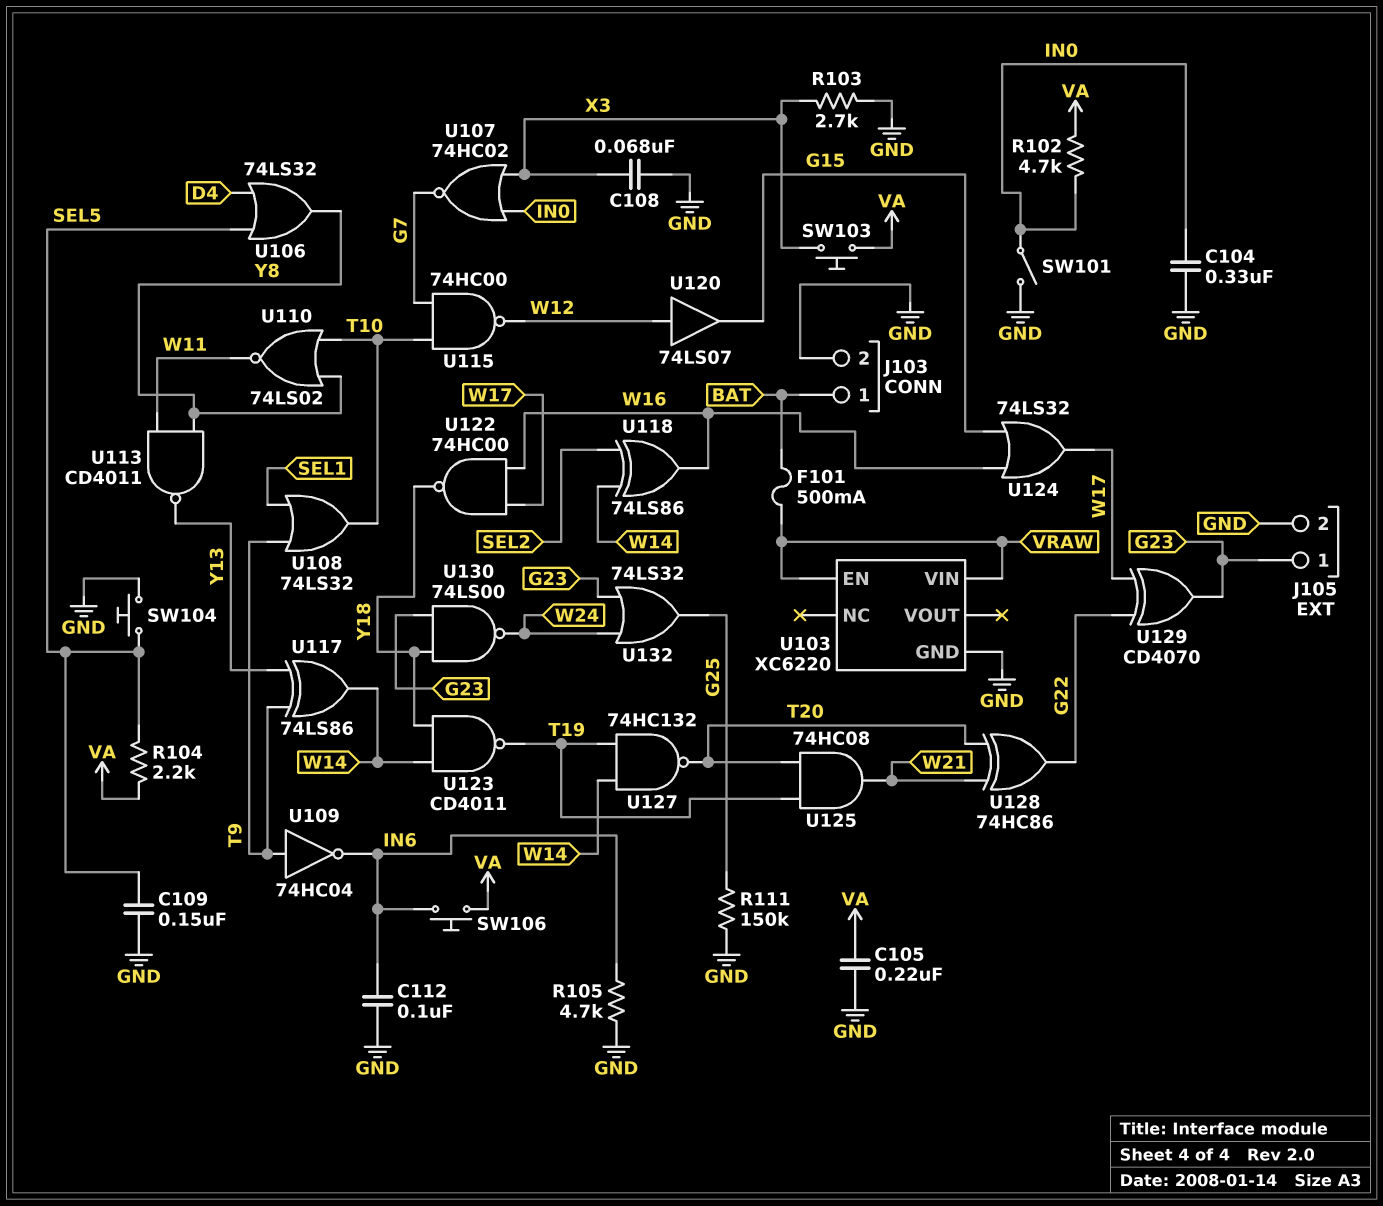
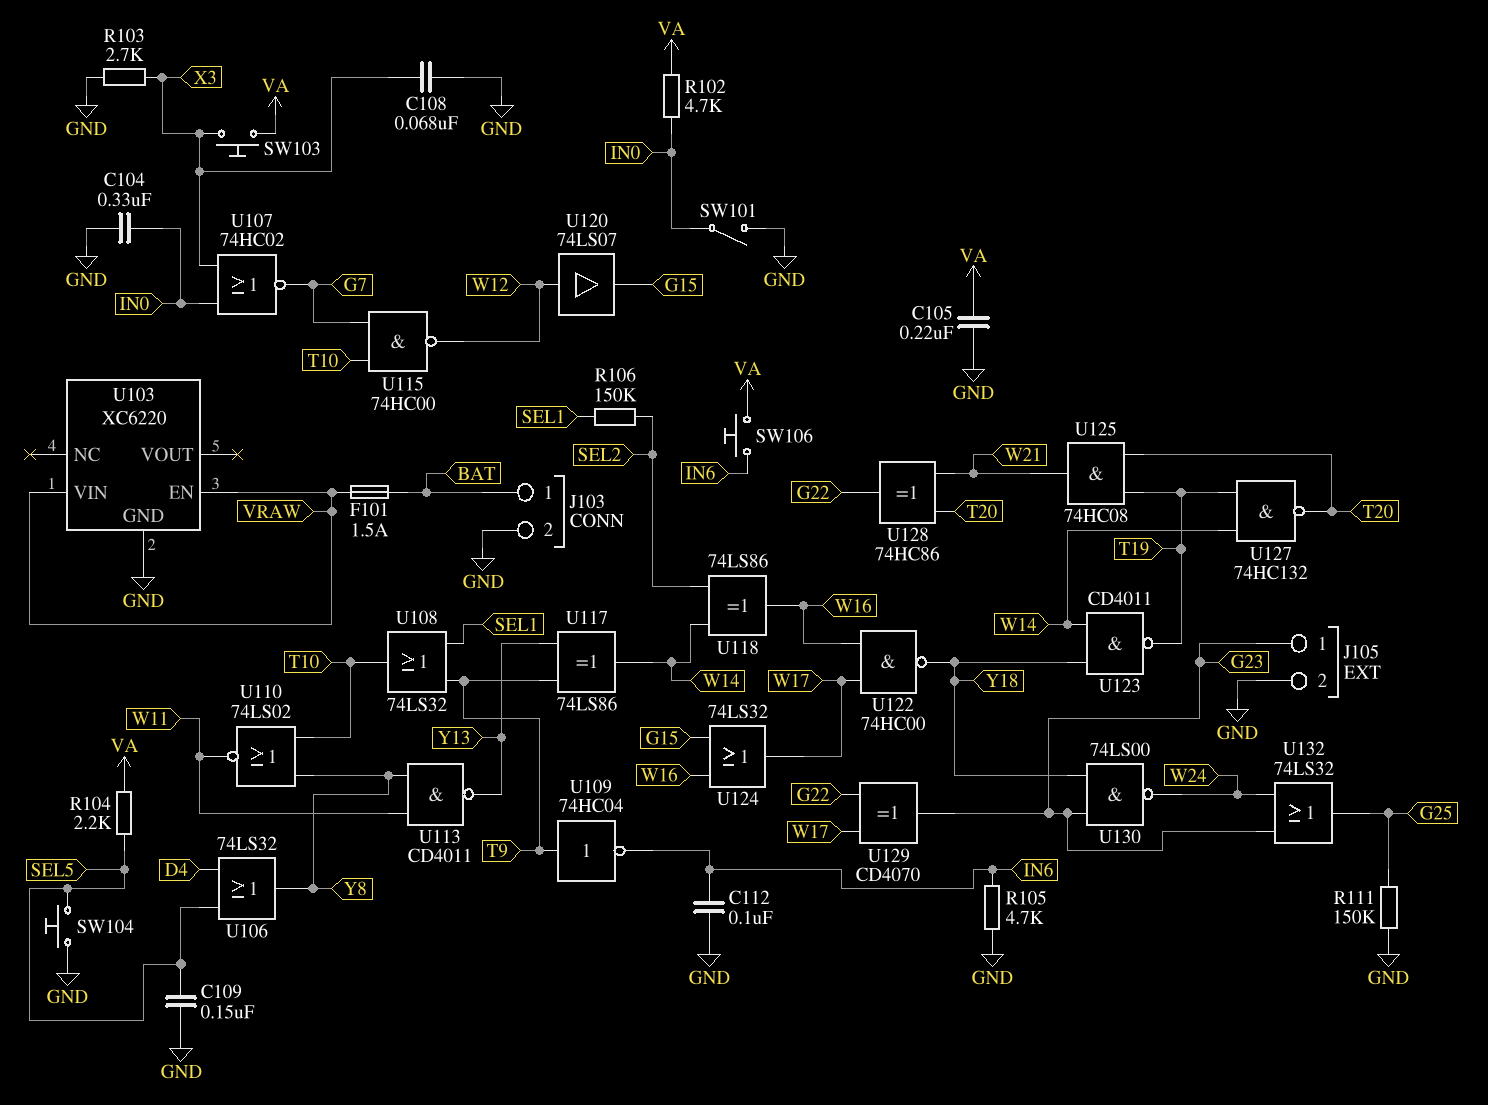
F101: 500mA (BAT, VRAW) -> 1.5A (BAT, VRAW)
R106: none -> 150k (SEL1, SEL2)

